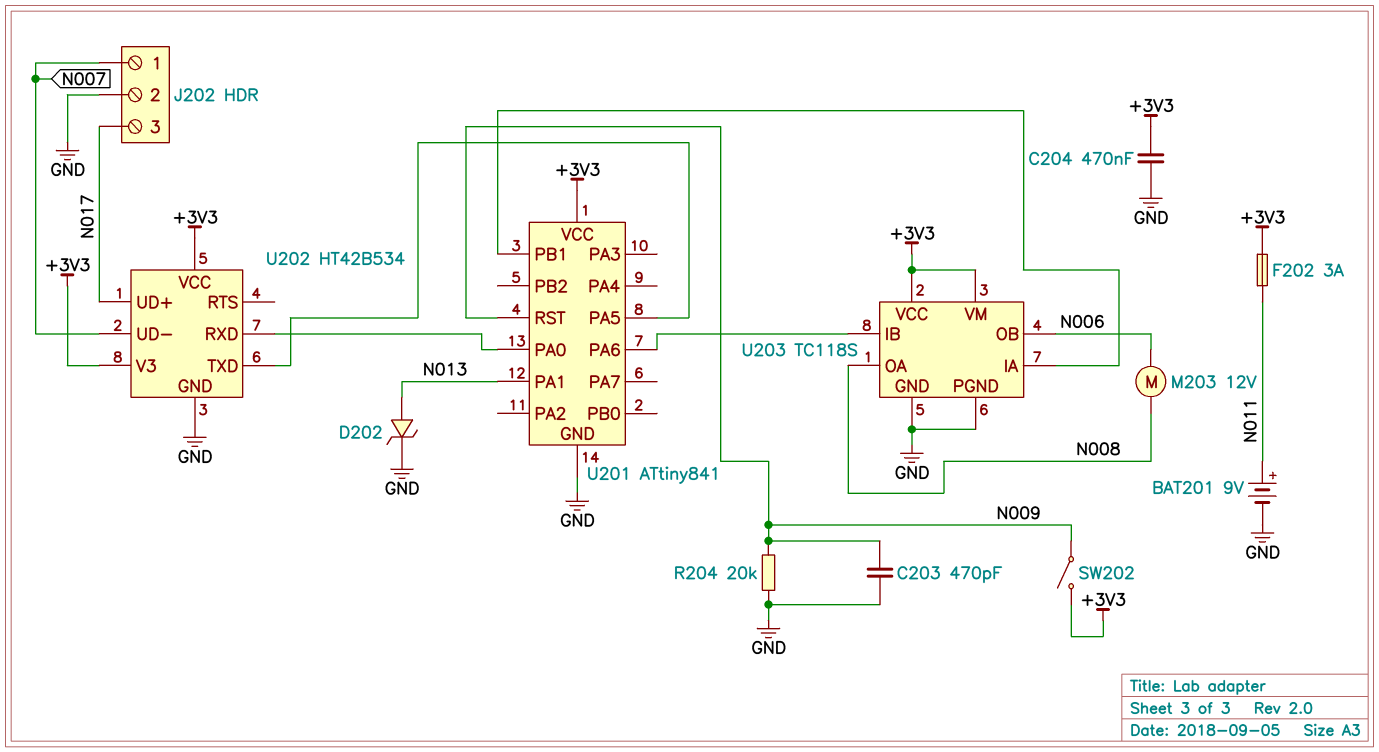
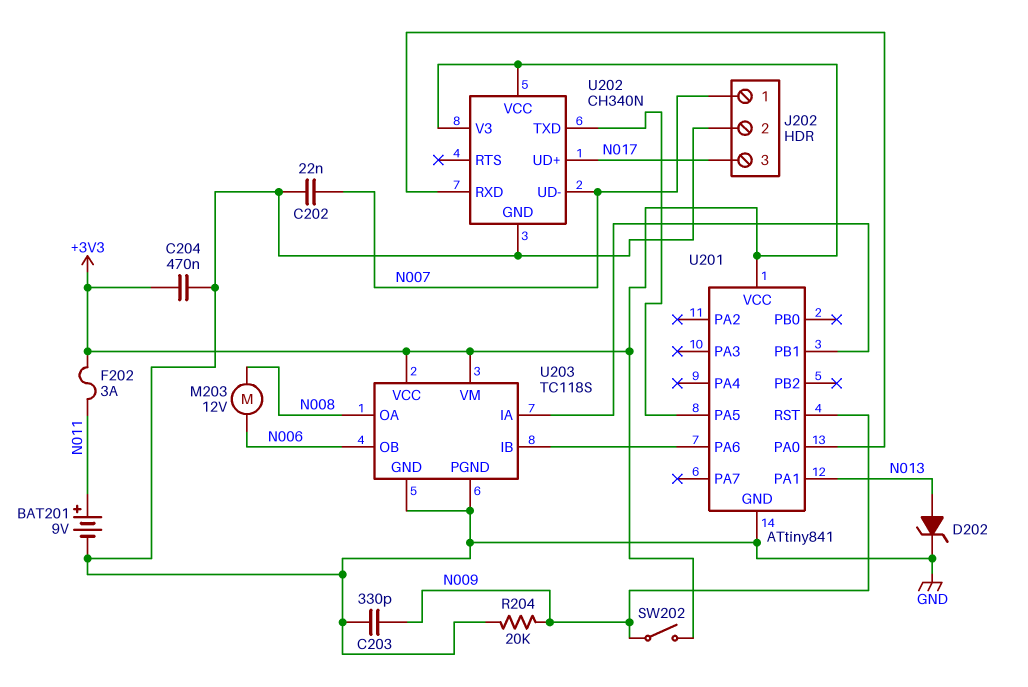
C202: none -> 22nF (GND, N007)
C203: 470pF (GND, N009) -> 330pF (GND, N009)
U202: HT42B534 -> CH340N

